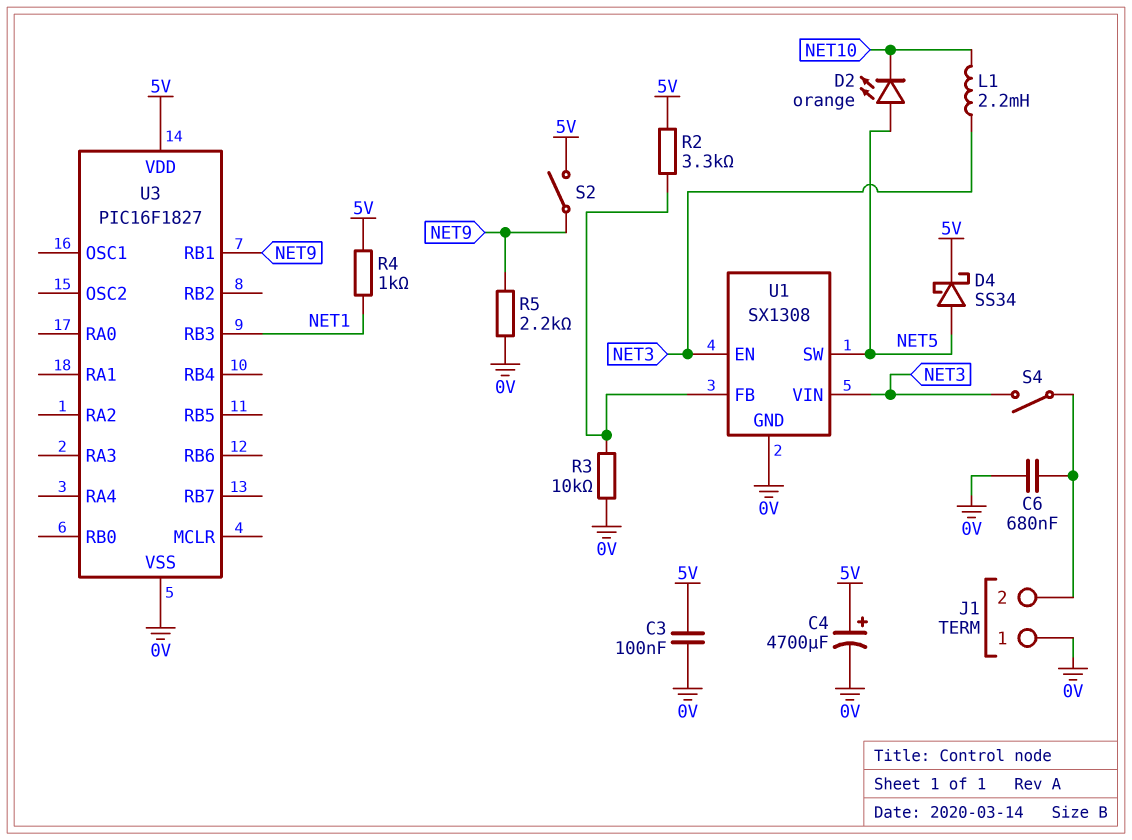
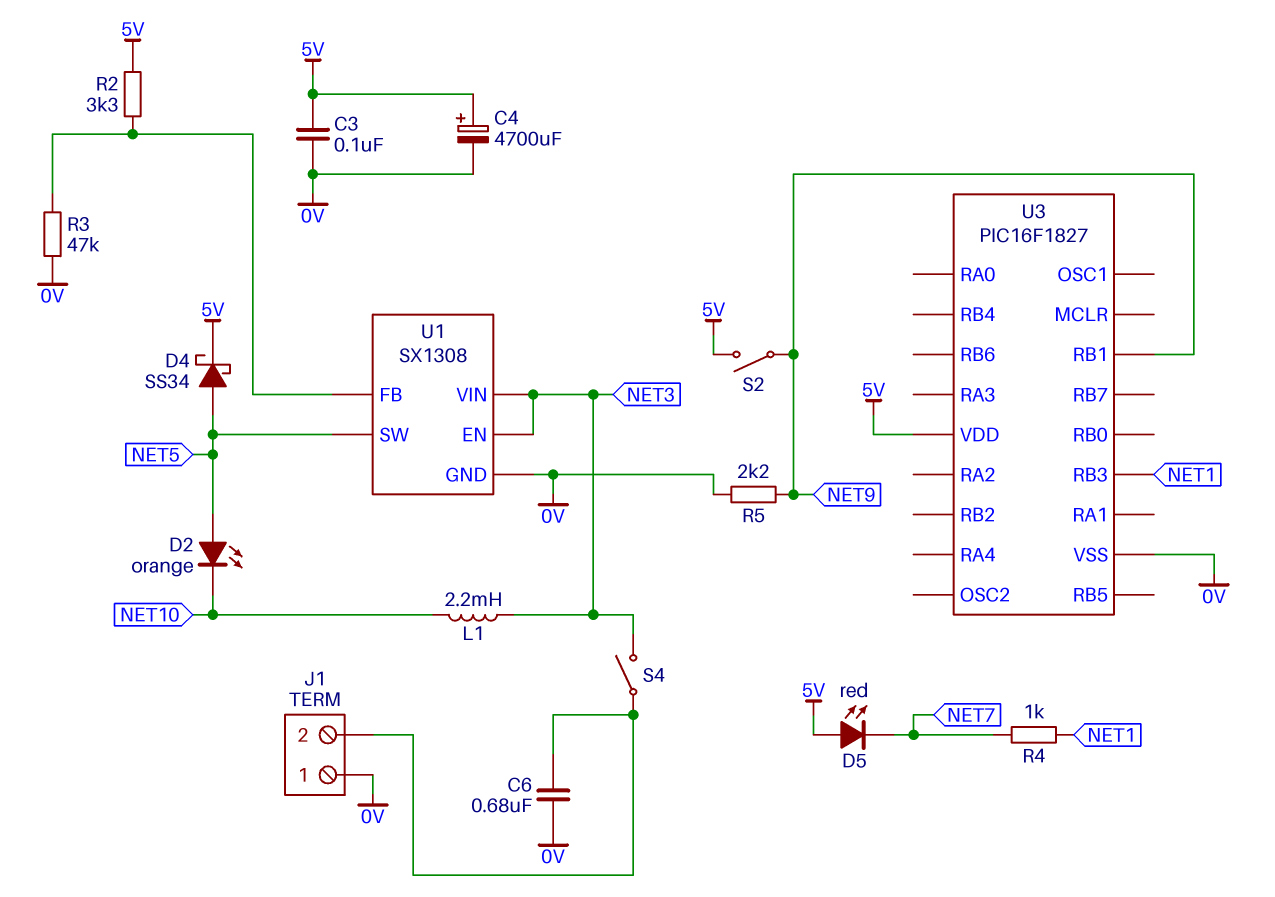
D5: none -> LED red (A 5V, K NET7)
R3: 10k (0V, U1/FB) -> 47k (0V, U1/FB)
R4: 1k (5V, NET1) -> 1k (NET1, NET7)

